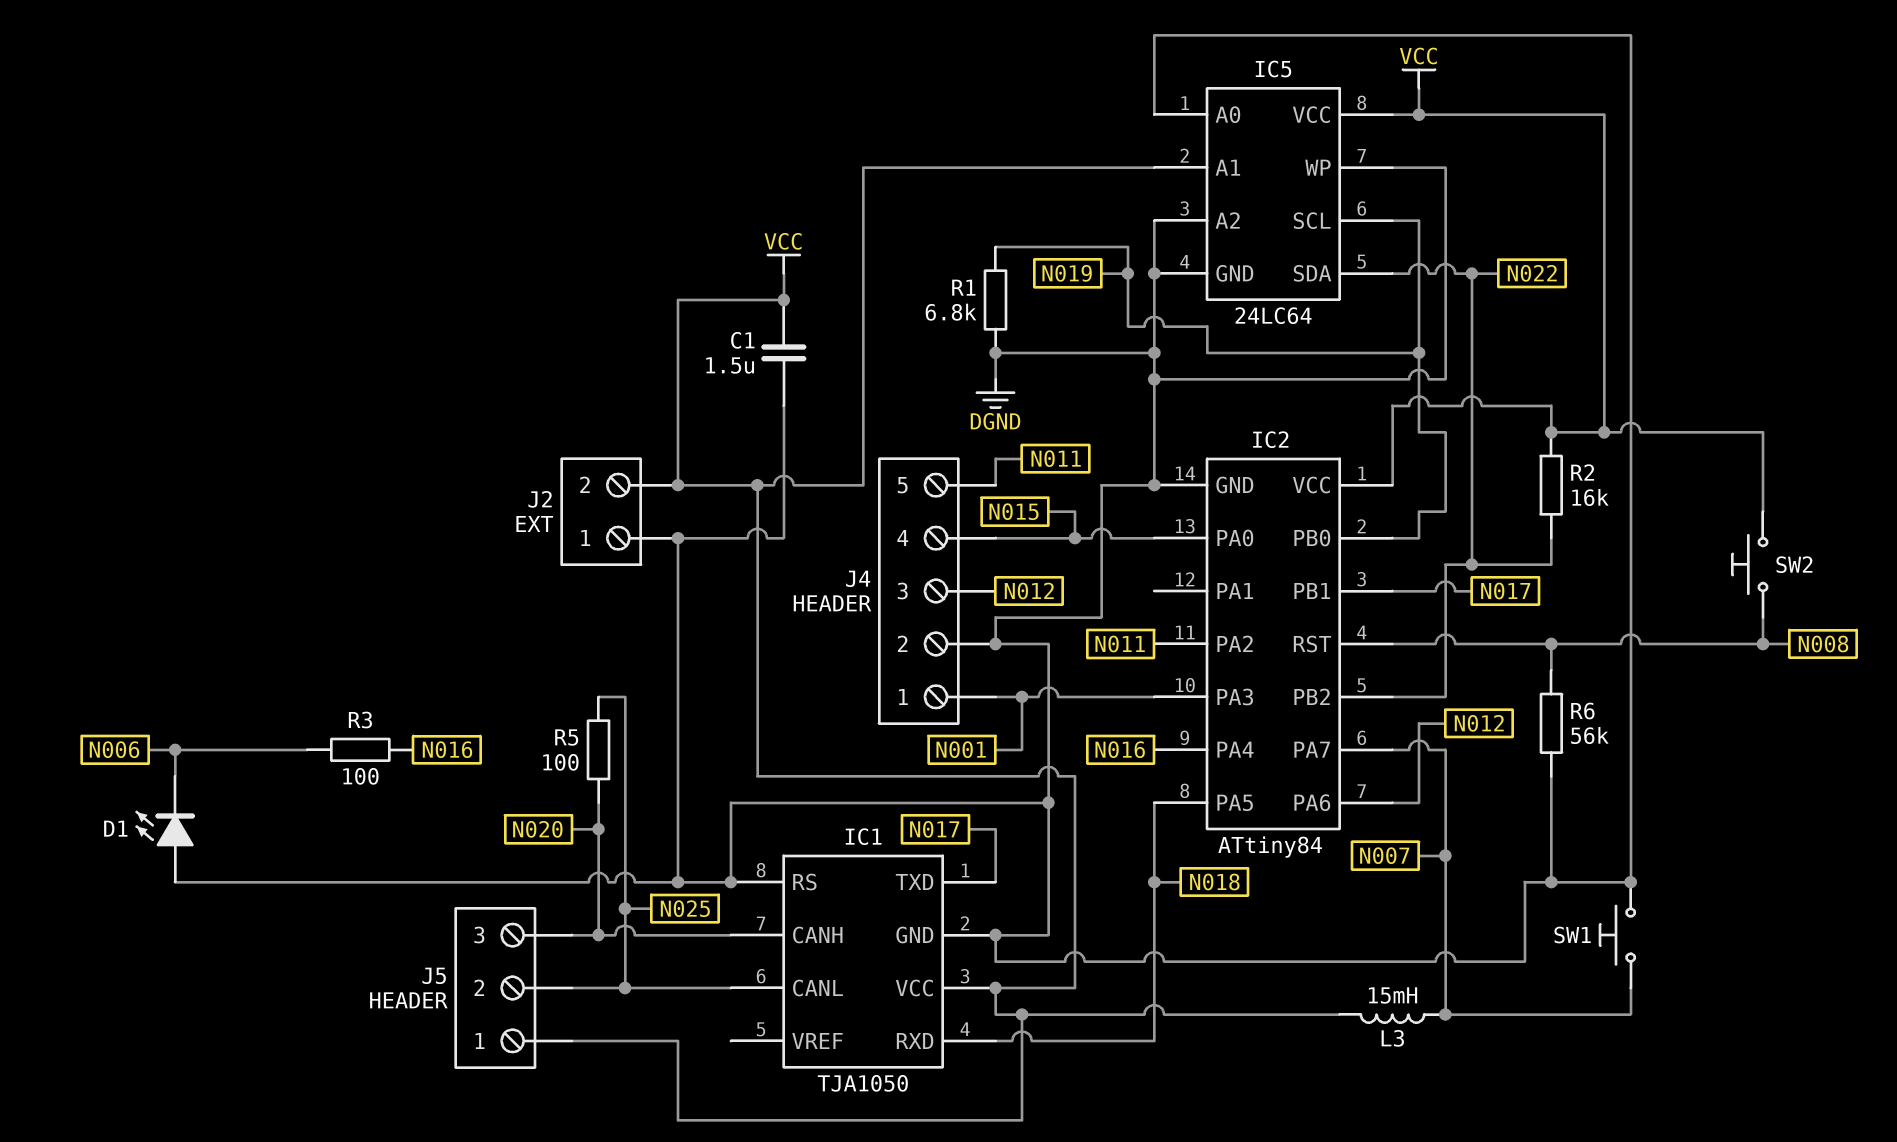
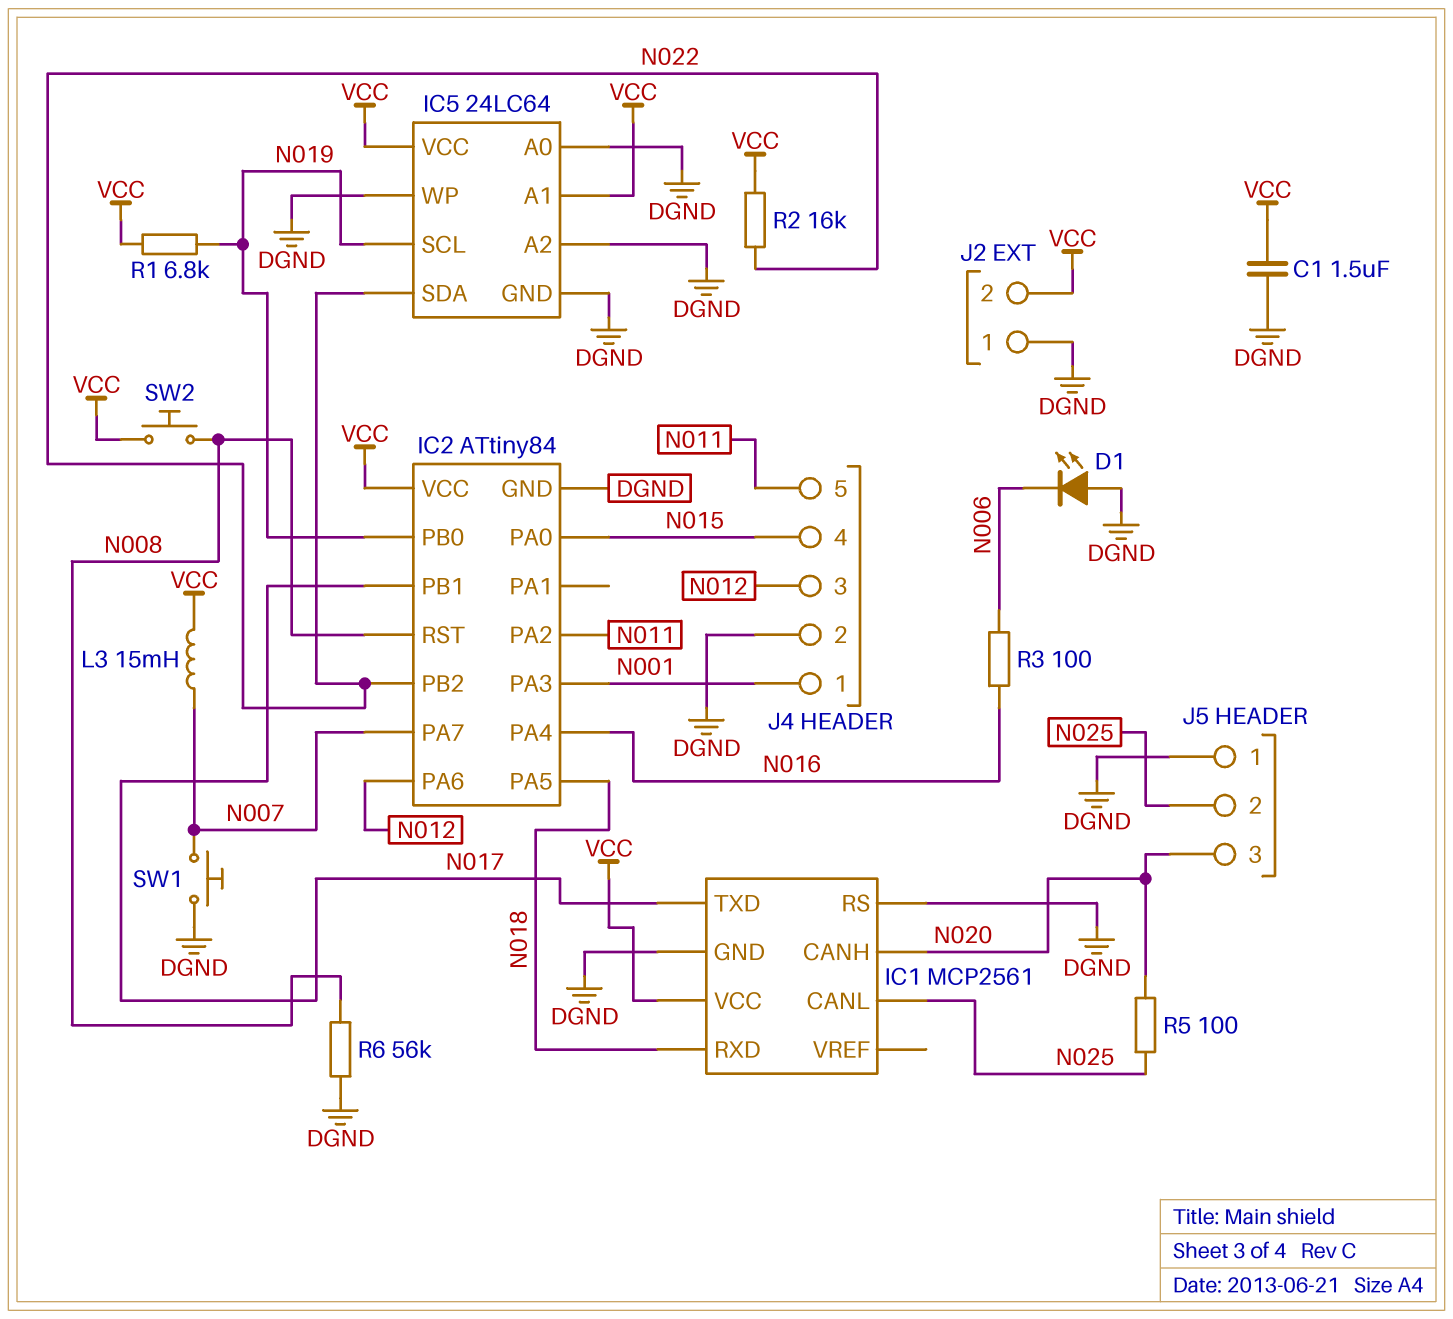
IC1: TJA1050 -> MCP2561
J5 pin 1: VCC -> DGND
R1: 6.8k (DGND, N019) -> 6.8k (N019, VCC)

